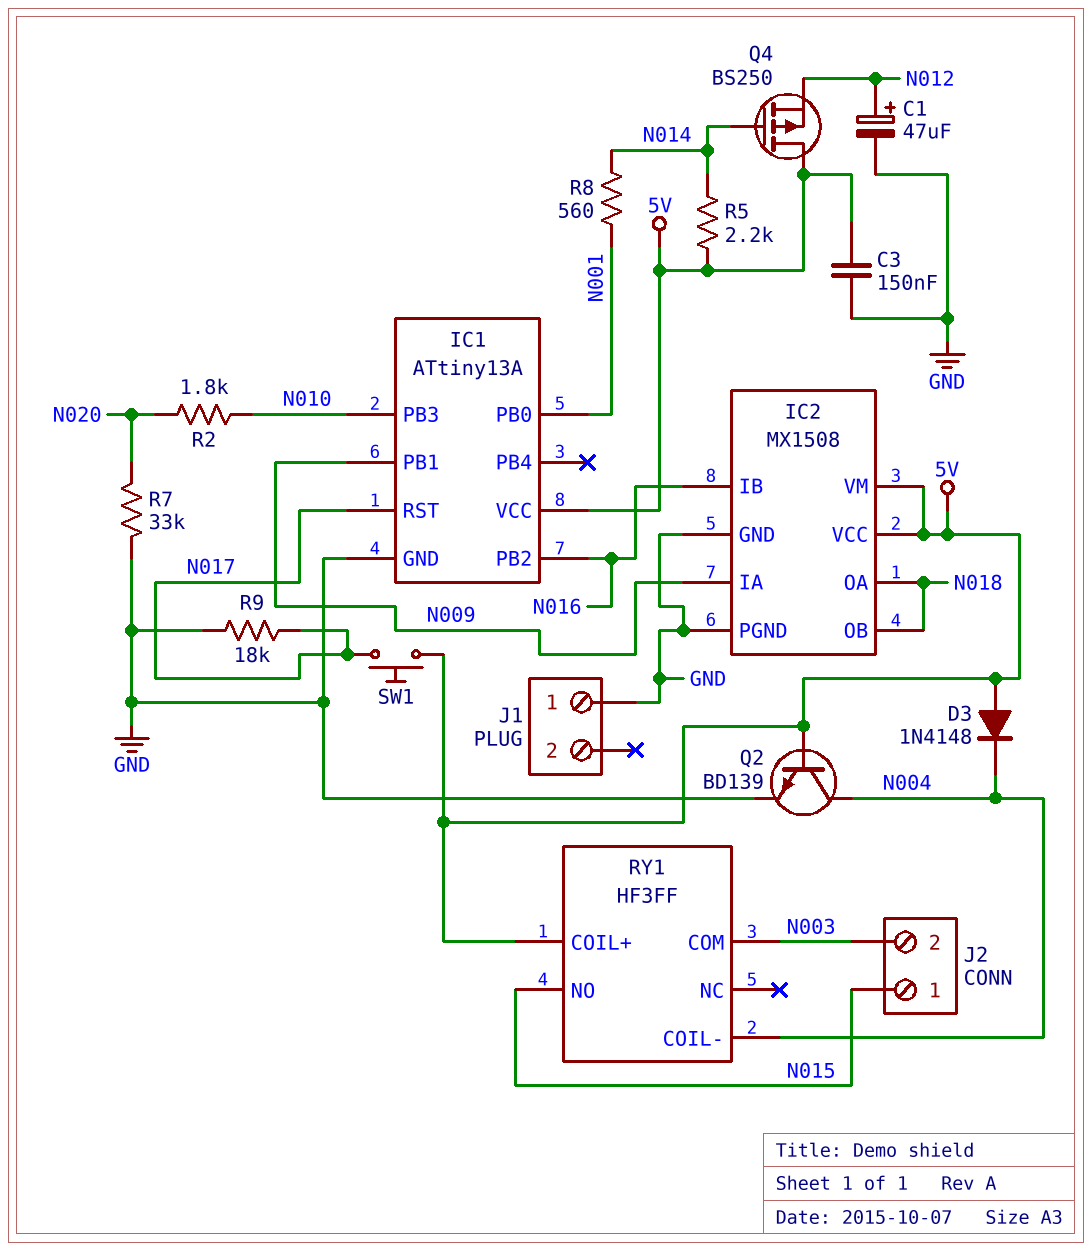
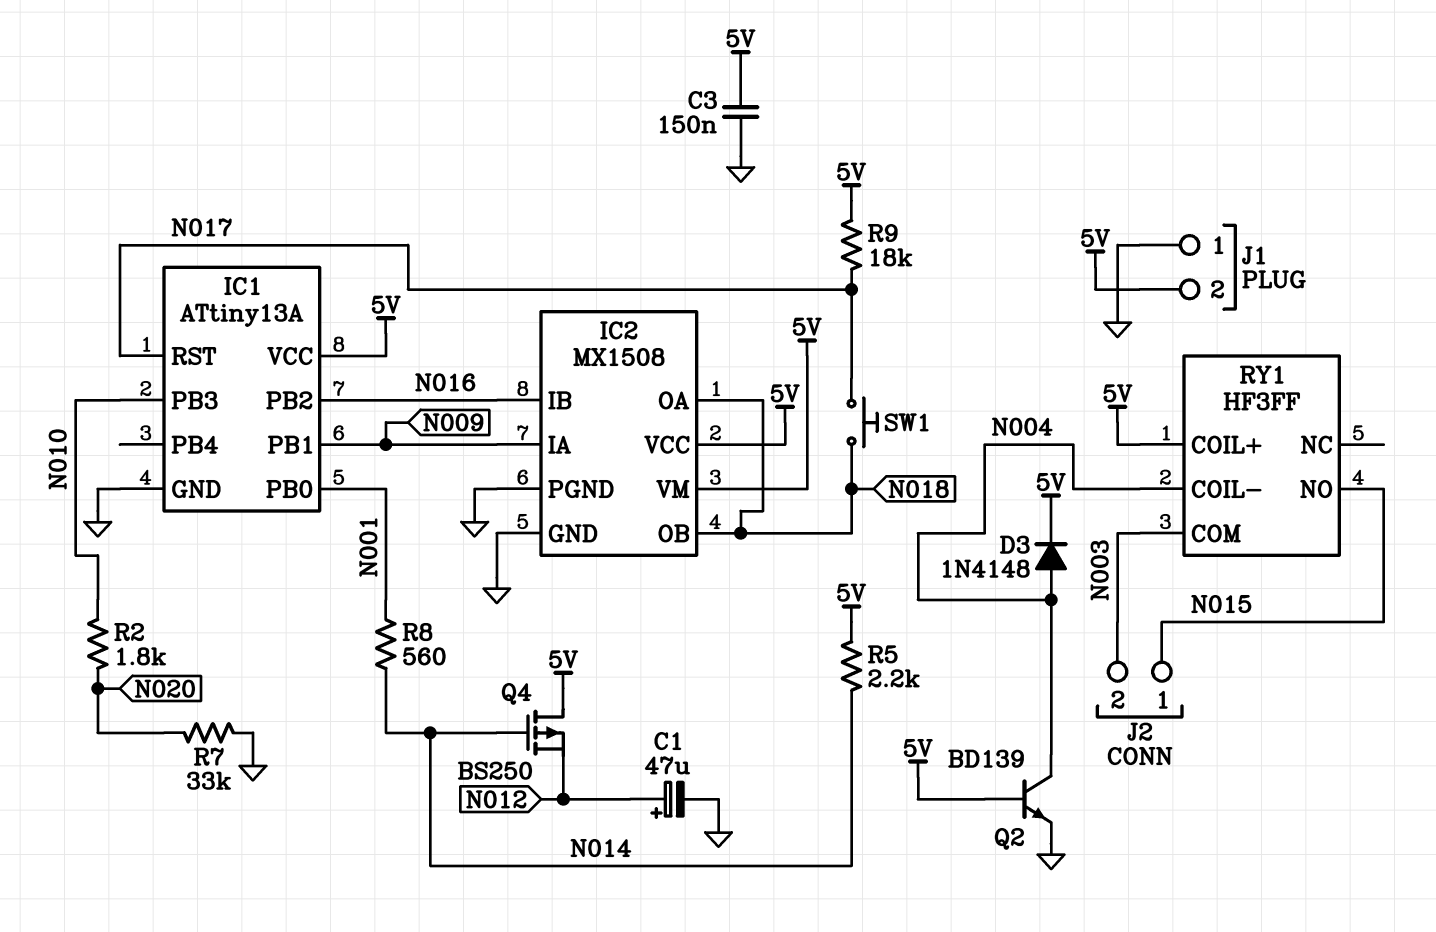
D3: diode 1N4148 (A 5V, K N004) -> diode 1N4148 (A N004, K 5V)
J1 pin 2: none -> 5V
R9: 18k (GND, N017) -> 18k (5V, N017)
SW1: button (5V, N017) -> button (N017, N018)

